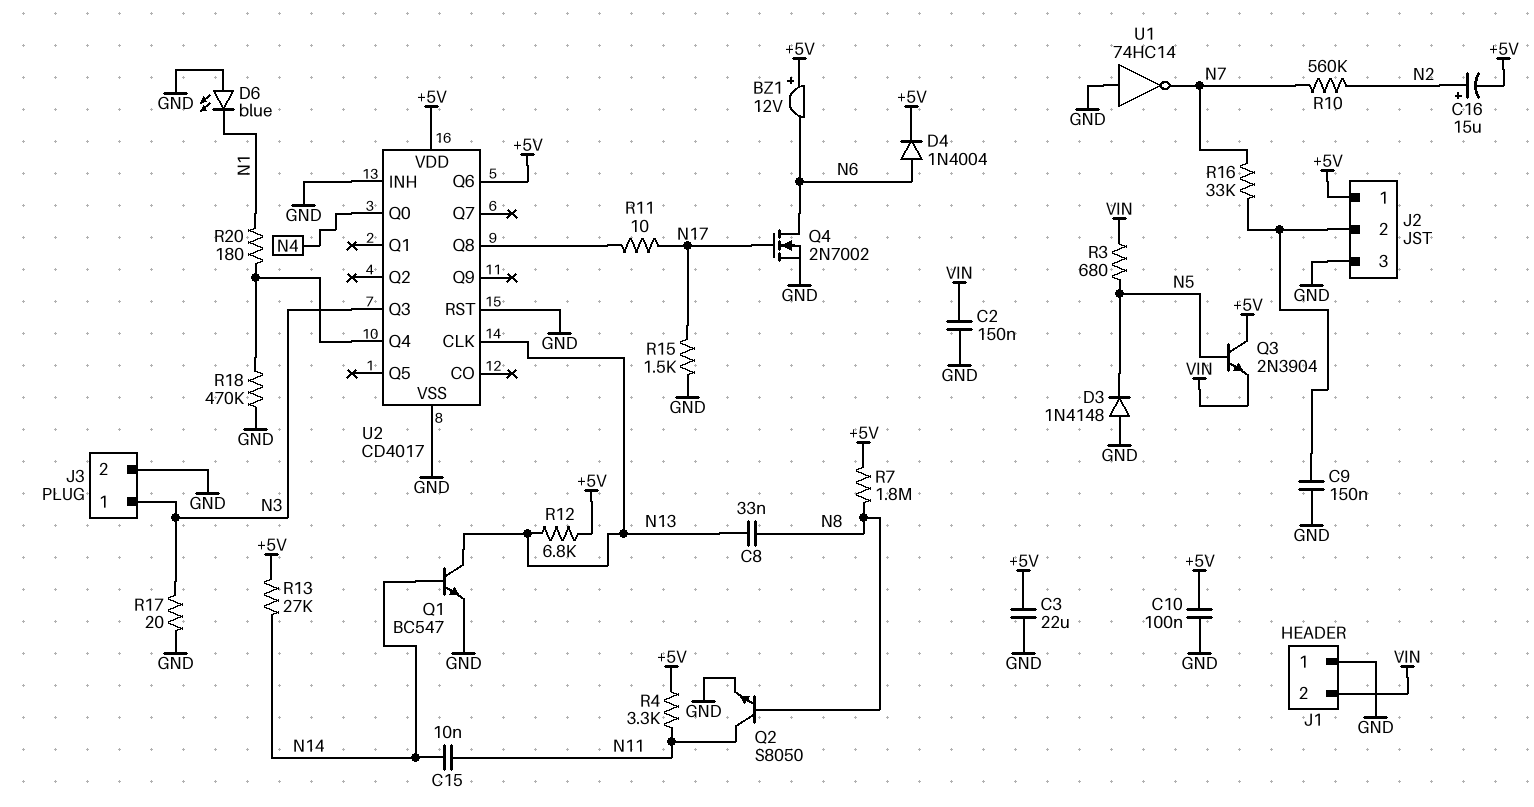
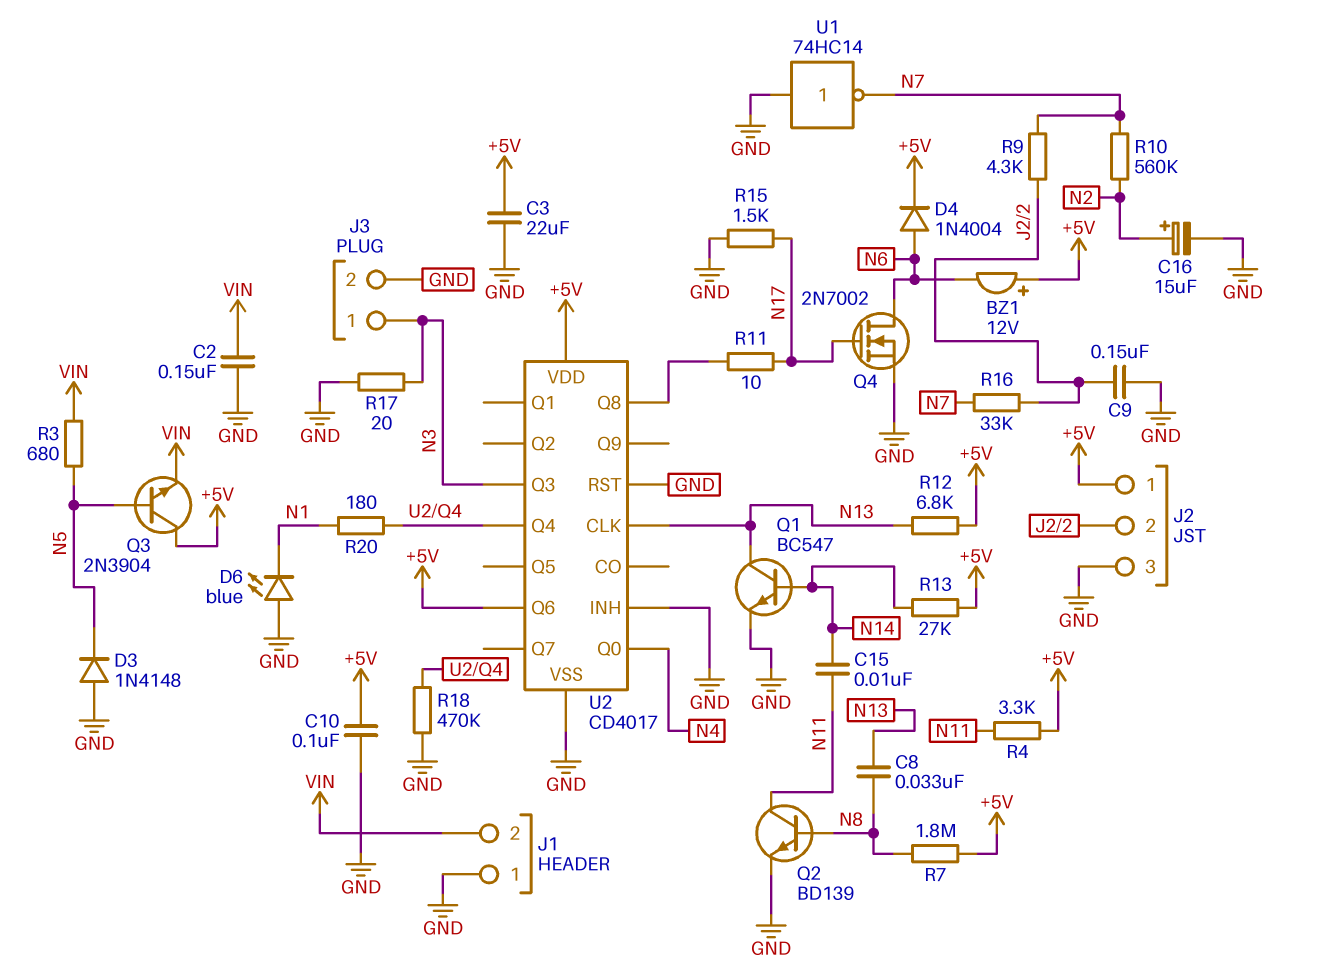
C16: 15uF (plus N2, minus +5V) -> 15uF (plus N2, minus GND)
Q2: NPN S8050 (B N8, C N11, E GND) -> NPN BD139 (B N8, C N11, E GND)
R9: none -> 4.3k (J2/2, N7)

